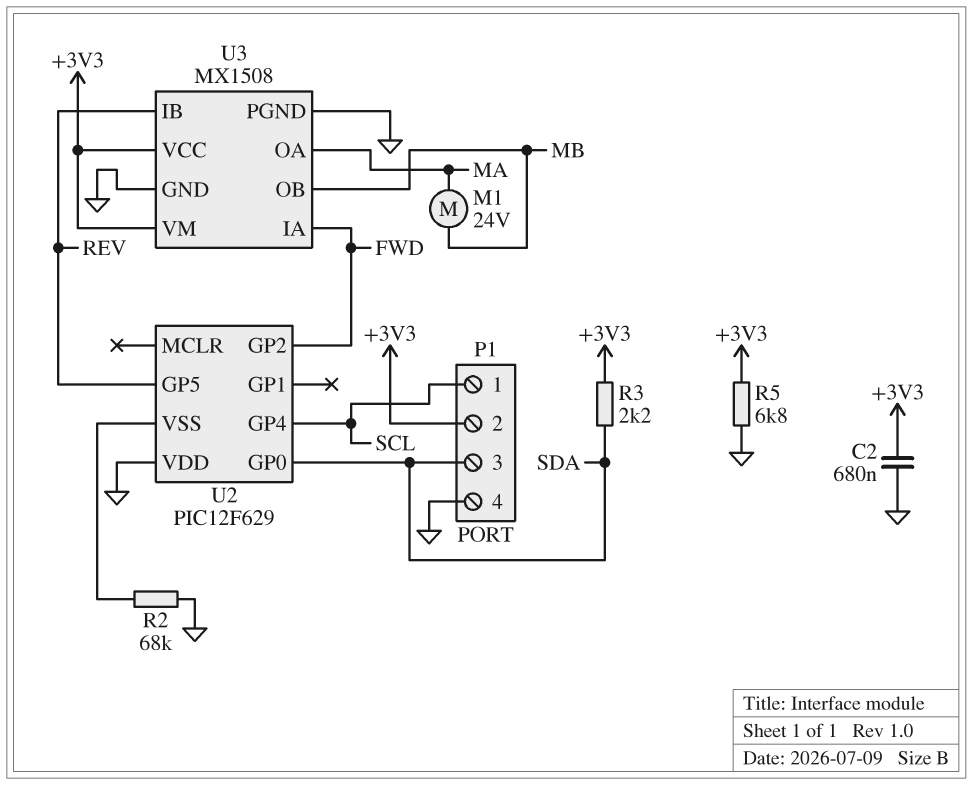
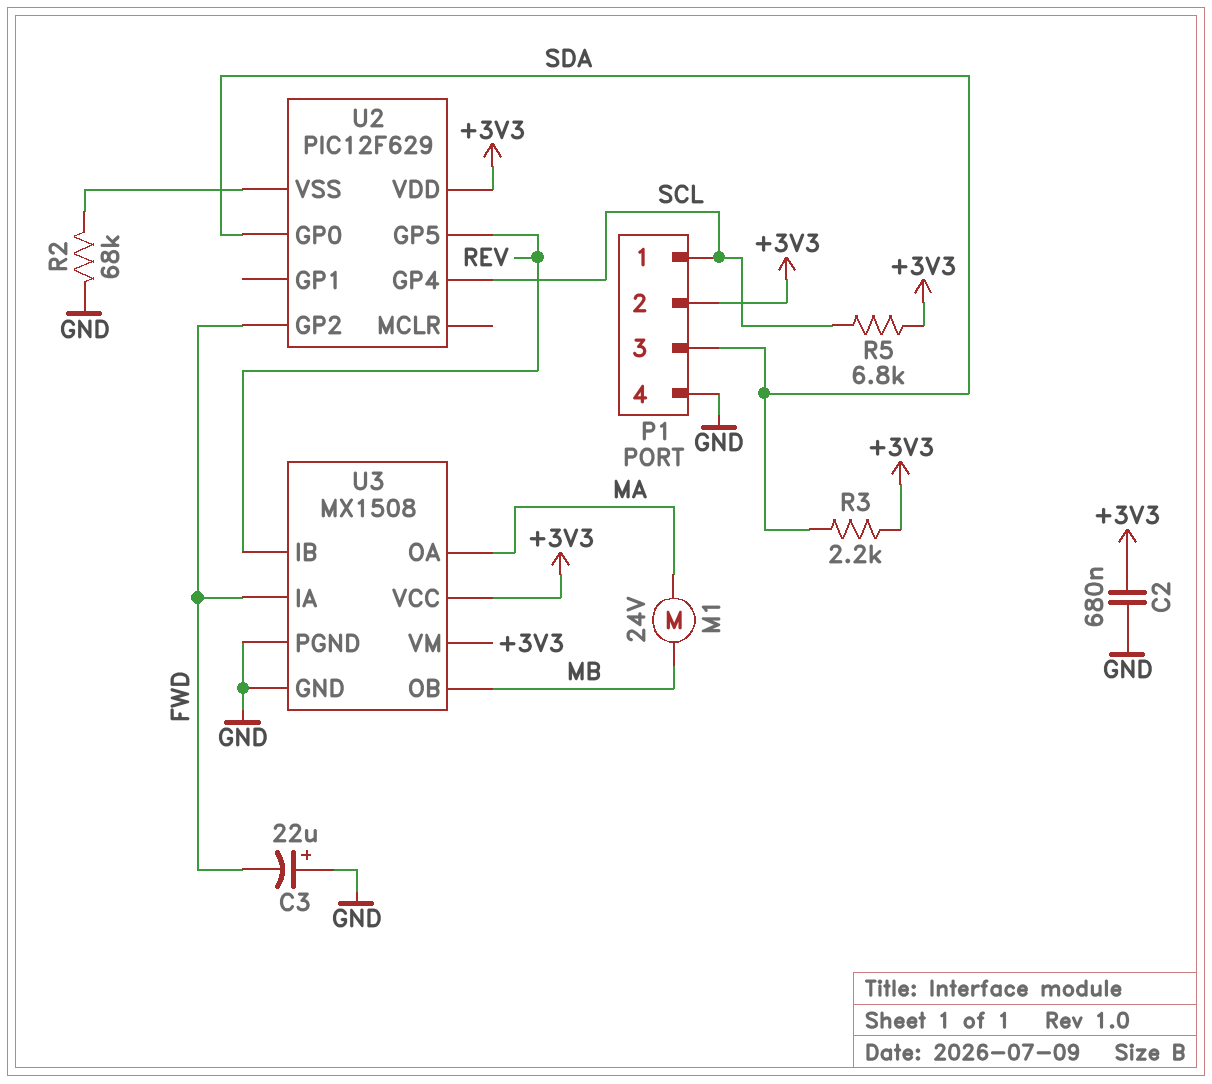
C3: none -> 22uF (plus GND, minus FWD)
R5: 6.8k (+3V3, GND) -> 6.8k (+3V3, SCL)
U2 pin VDD: GND -> +3V3

